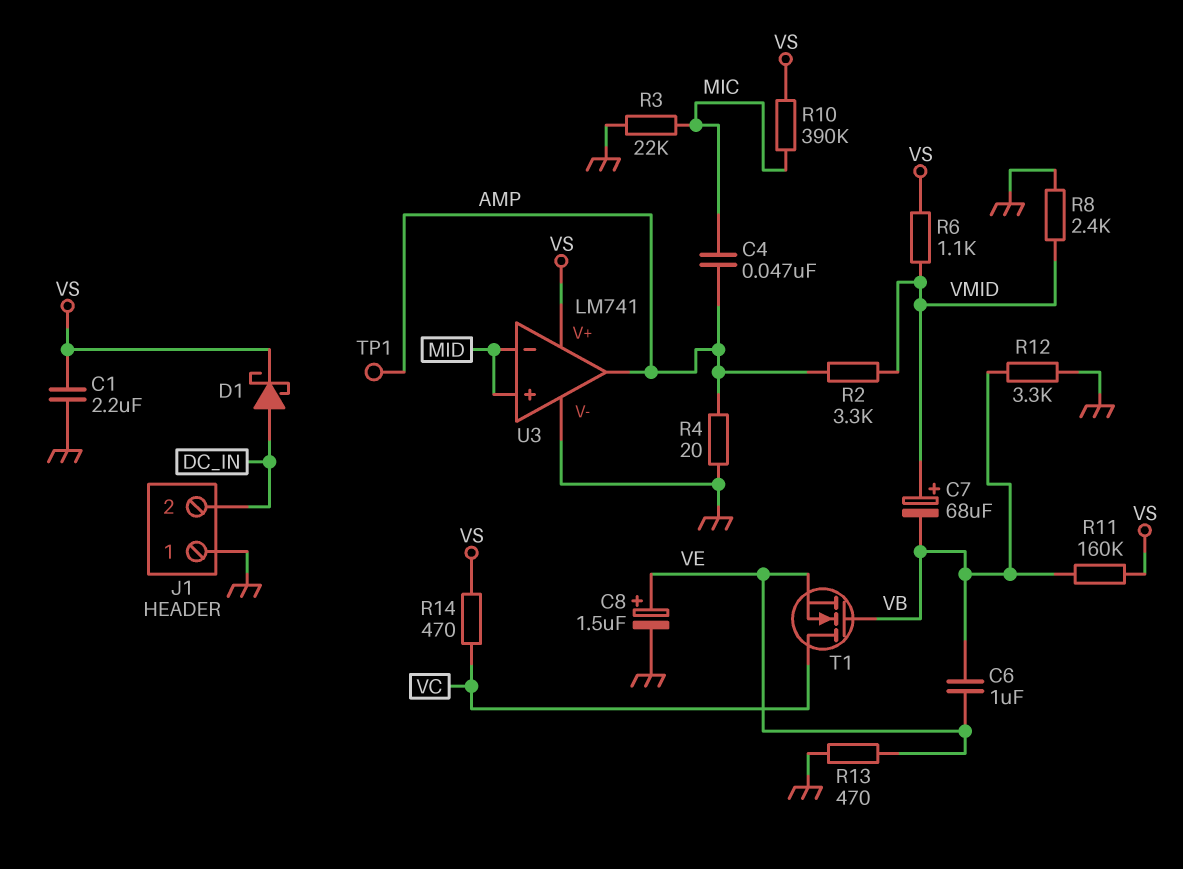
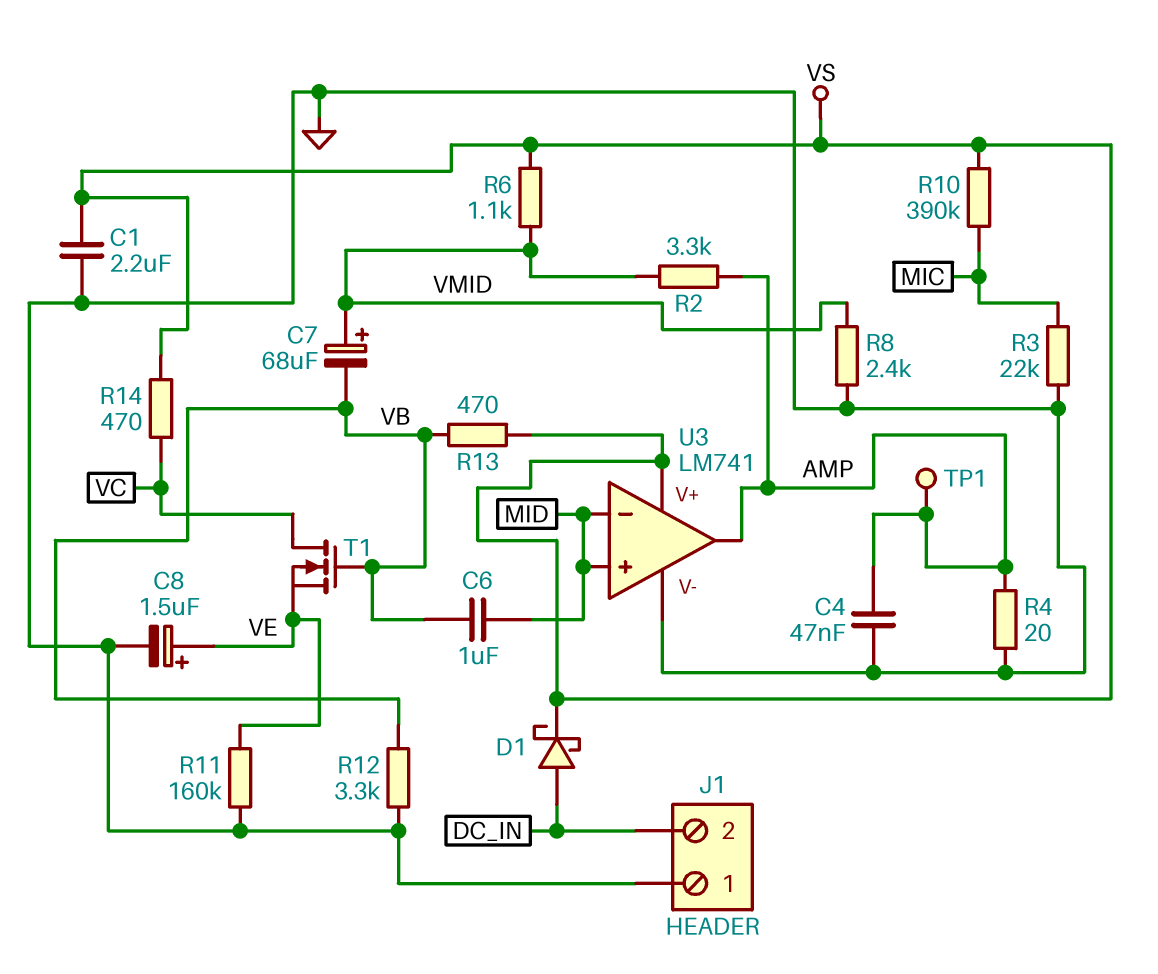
C4: 47nF (AMP, MIC) -> 47nF (AMP, GND)
C6: 1uF (VB, VE) -> 1uF (MID, VB)
R11: 160k (VB, VS) -> 160k (GND, VE)
R13: 470 (GND, VE) -> 470 (VB, VS)

